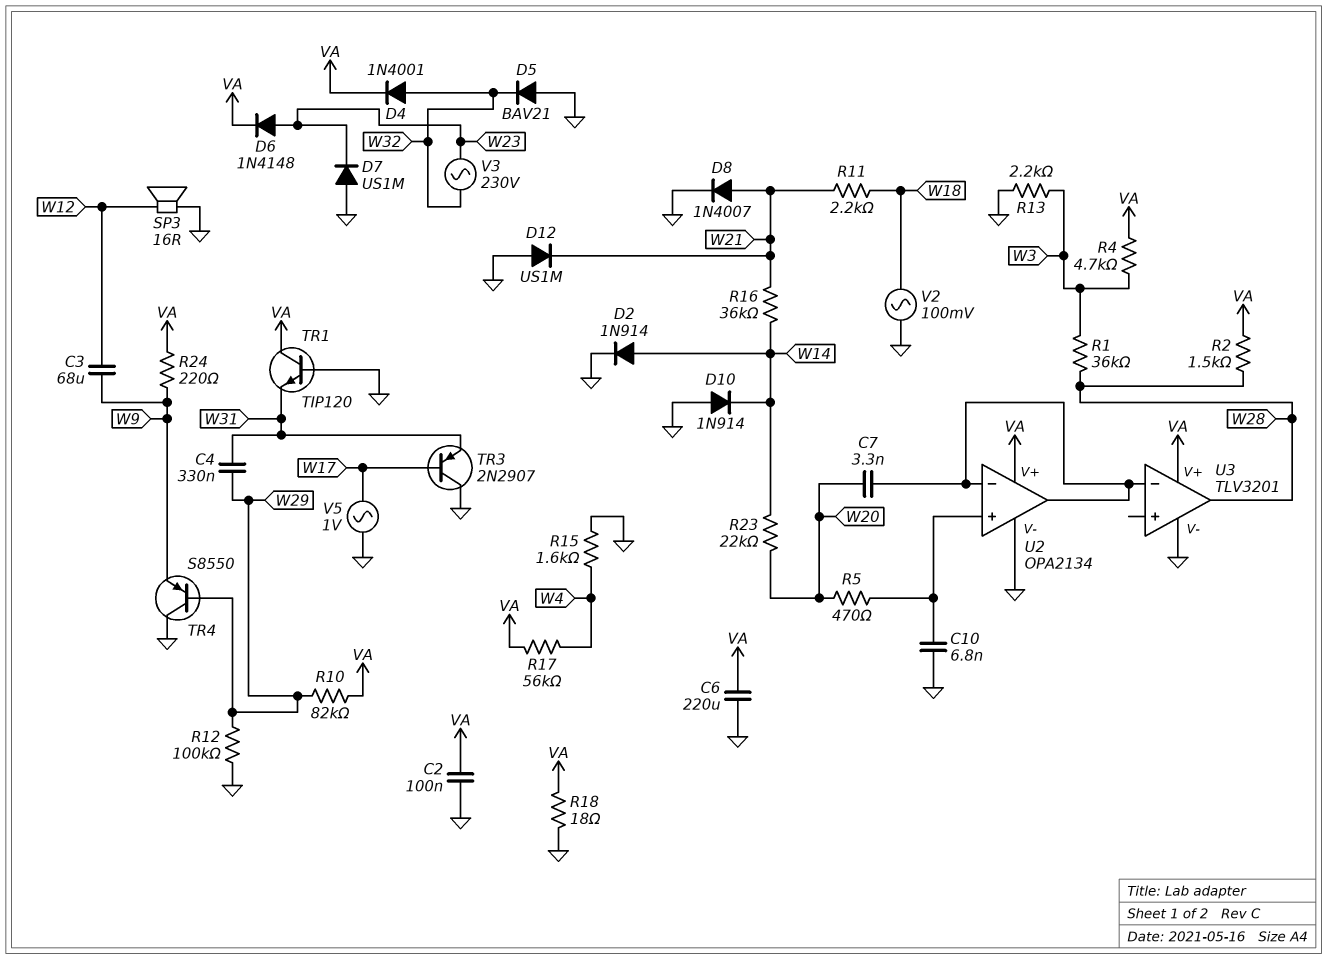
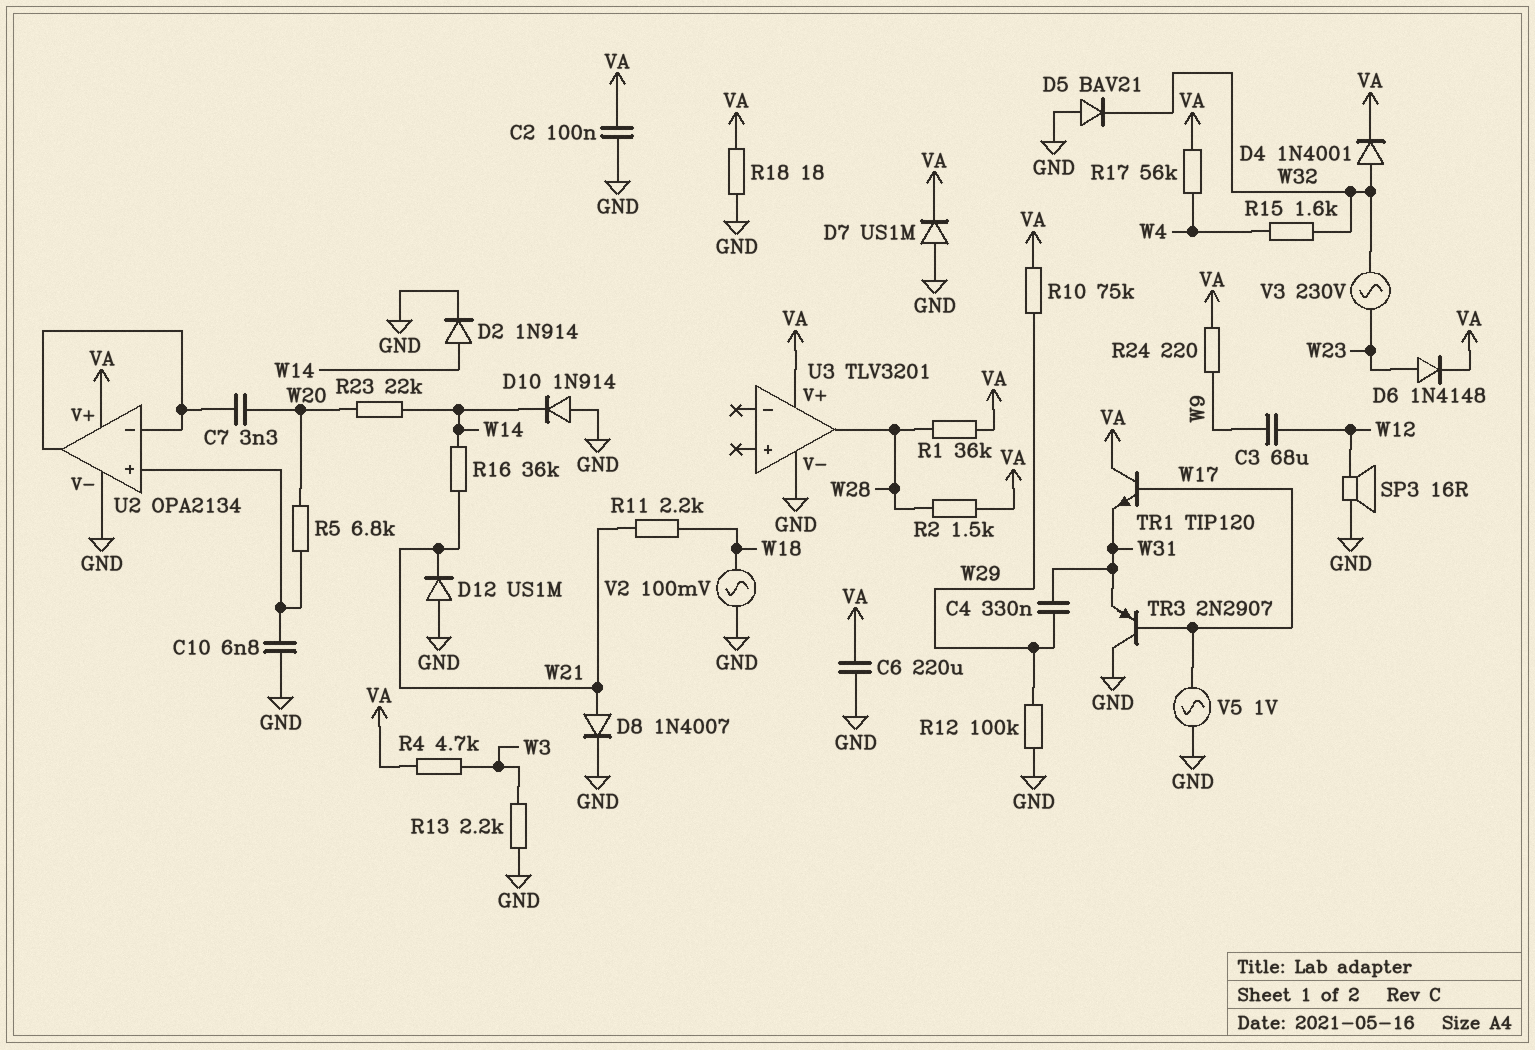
D7: diode US1M (A GND, K W23) -> diode US1M (A GND, K VA)
R1: 36k (W3, W28) -> 36k (VA, W28)
R5: 470 (U2/in+, W20) -> 6.8k (U2/in+, W20)
R10: 82k (VA, W29) -> 75k (VA, W29)
R15: 1.6k (GND, W4) -> 1.6k (W4, W32)
TR1: NPN TIP120 (B GND, C VA, E W31) -> NPN TIP120 (B W17, C VA, E W31)
TR4: PNP S8550 (B W29, C GND, E W9) -> none
U3 pin in-: U2/in- -> none

